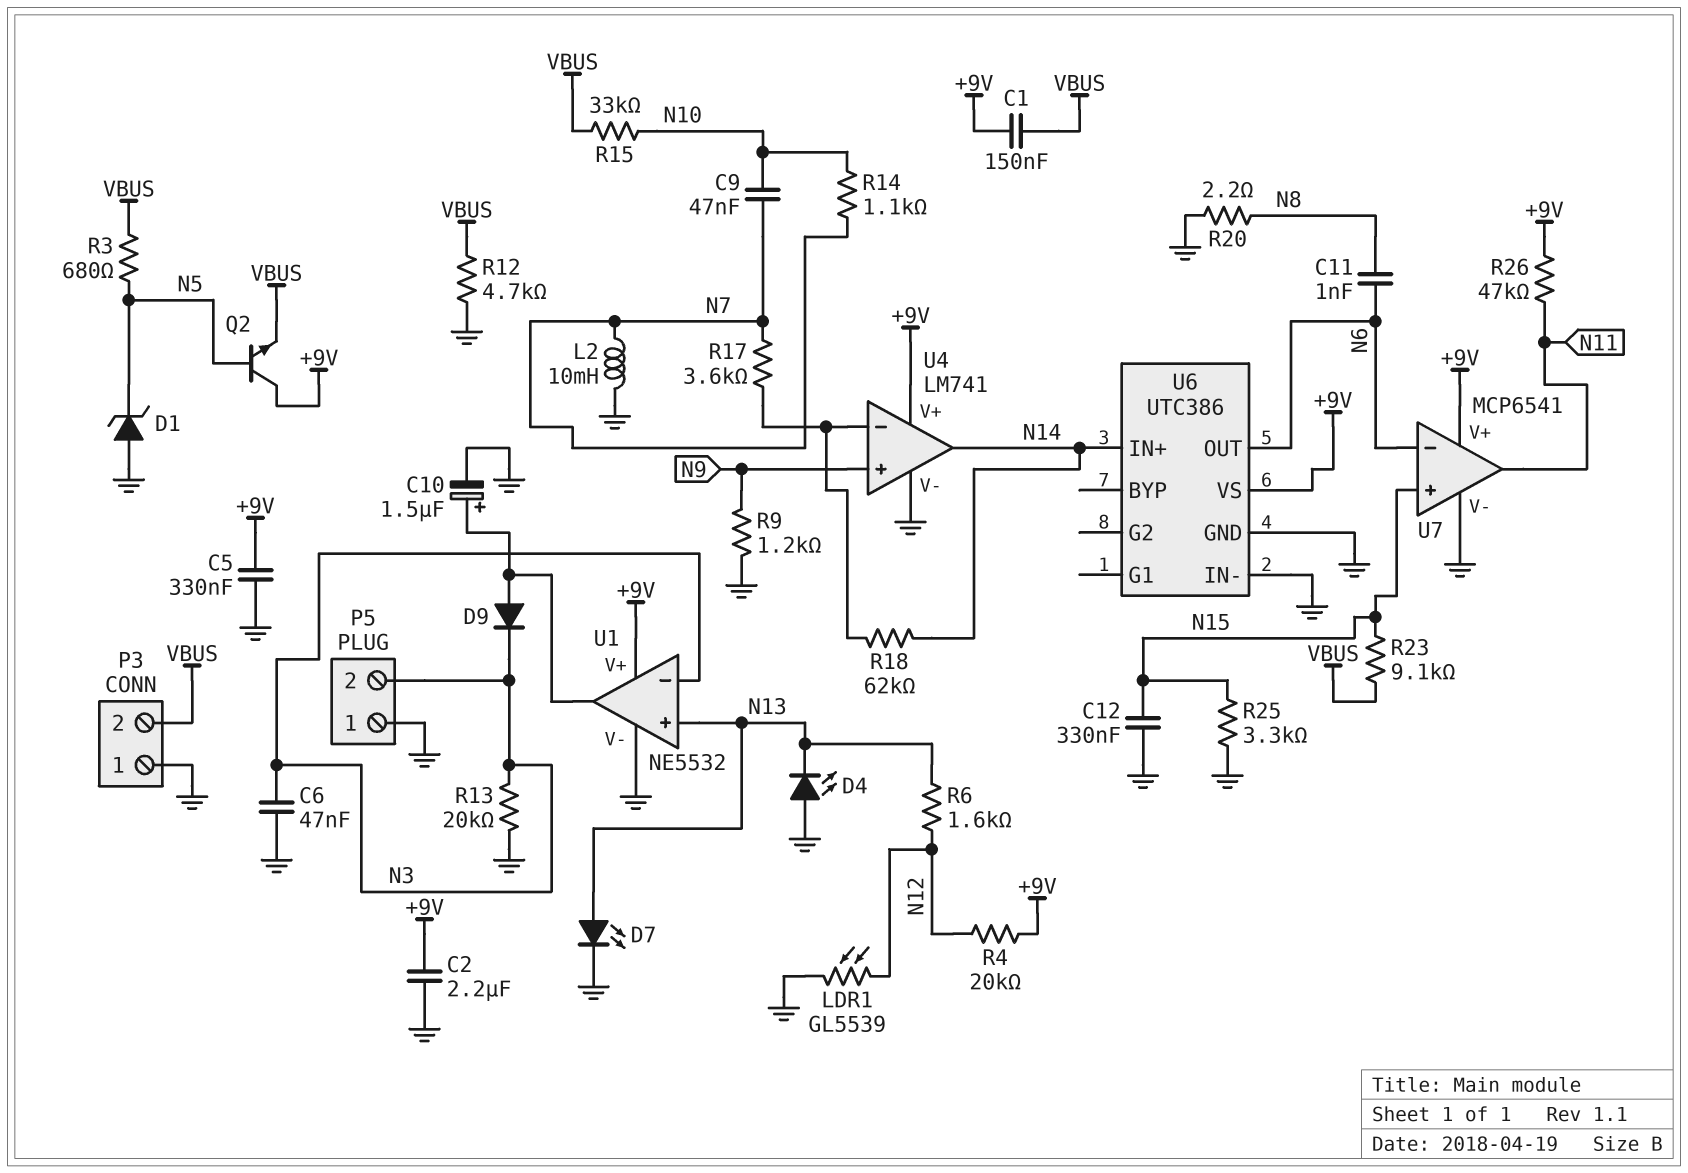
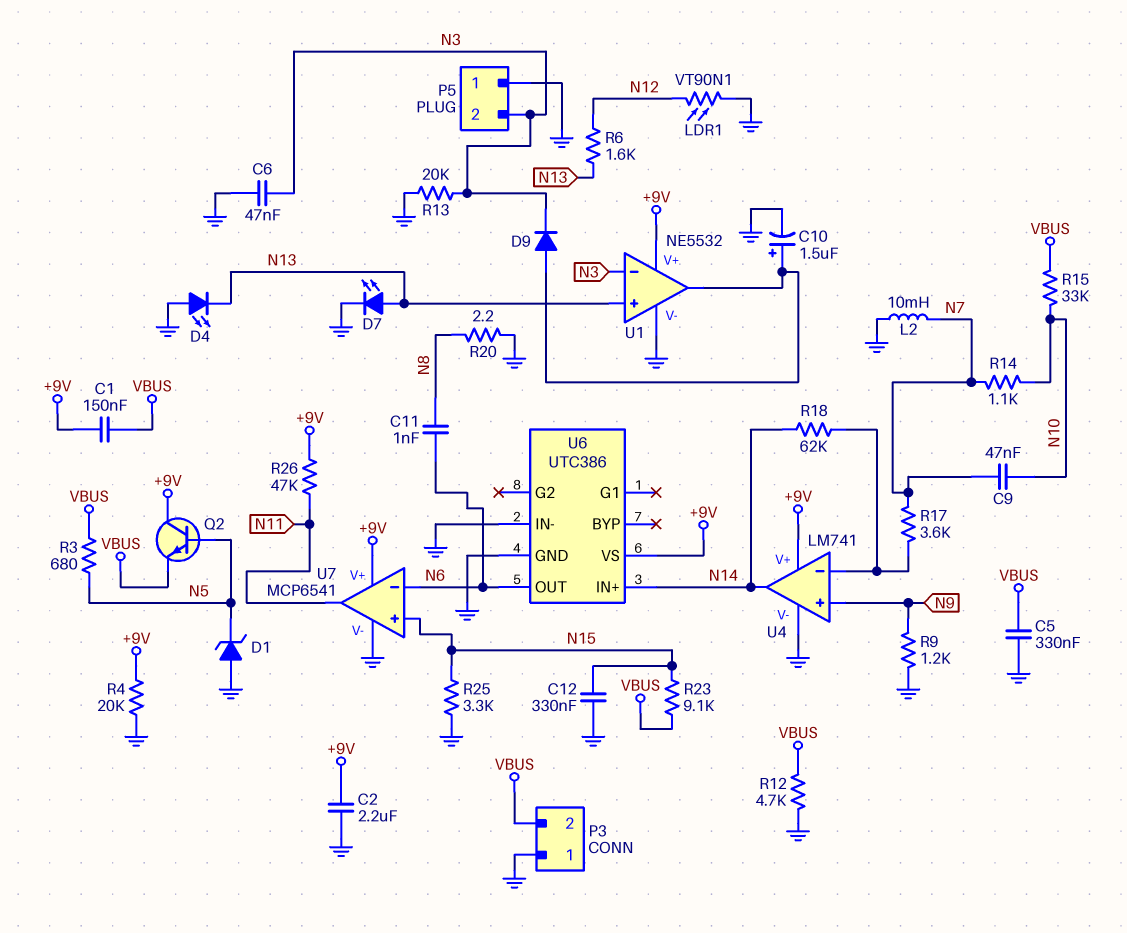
C5: 330nF (+9V, GND) -> 330nF (GND, VBUS)
LDR1: GL5539 (GND, N12) -> VT90N1 (GND, N12)
R4: 20k (+9V, N12) -> 20k (+9V, GND)

